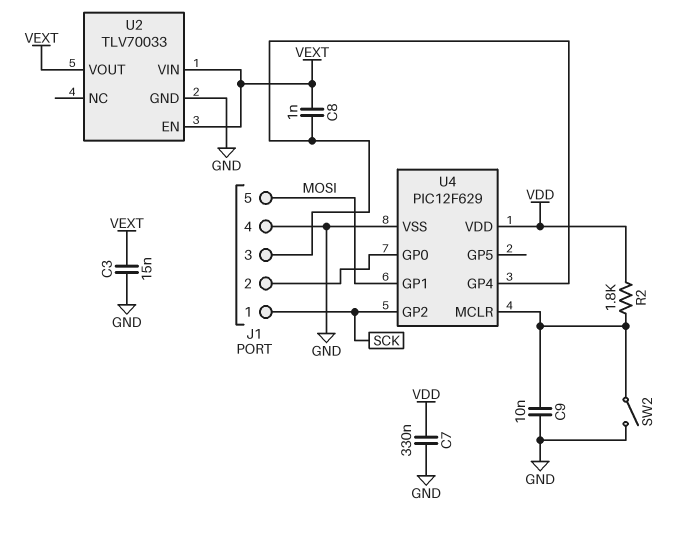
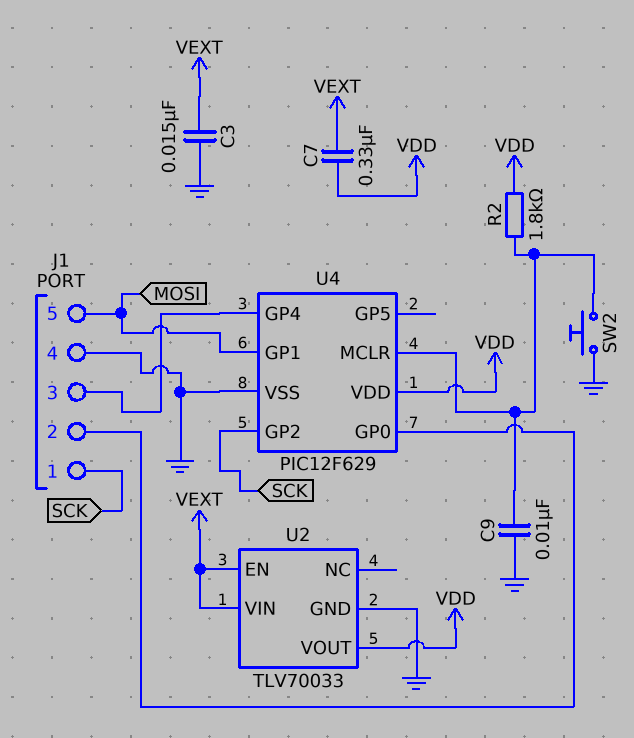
C7: 330nF (GND, VDD) -> 330nF (VDD, VEXT)
C8: 1nF (J1/3, VEXT) -> none
SW2: switch (GND, U4/MCLR) -> button (GND, U4/MCLR)
U2 pin VOUT: VEXT -> VDD

